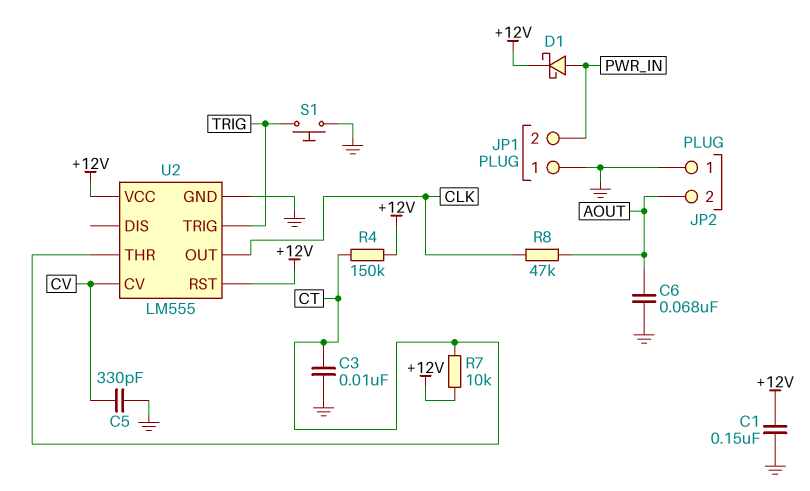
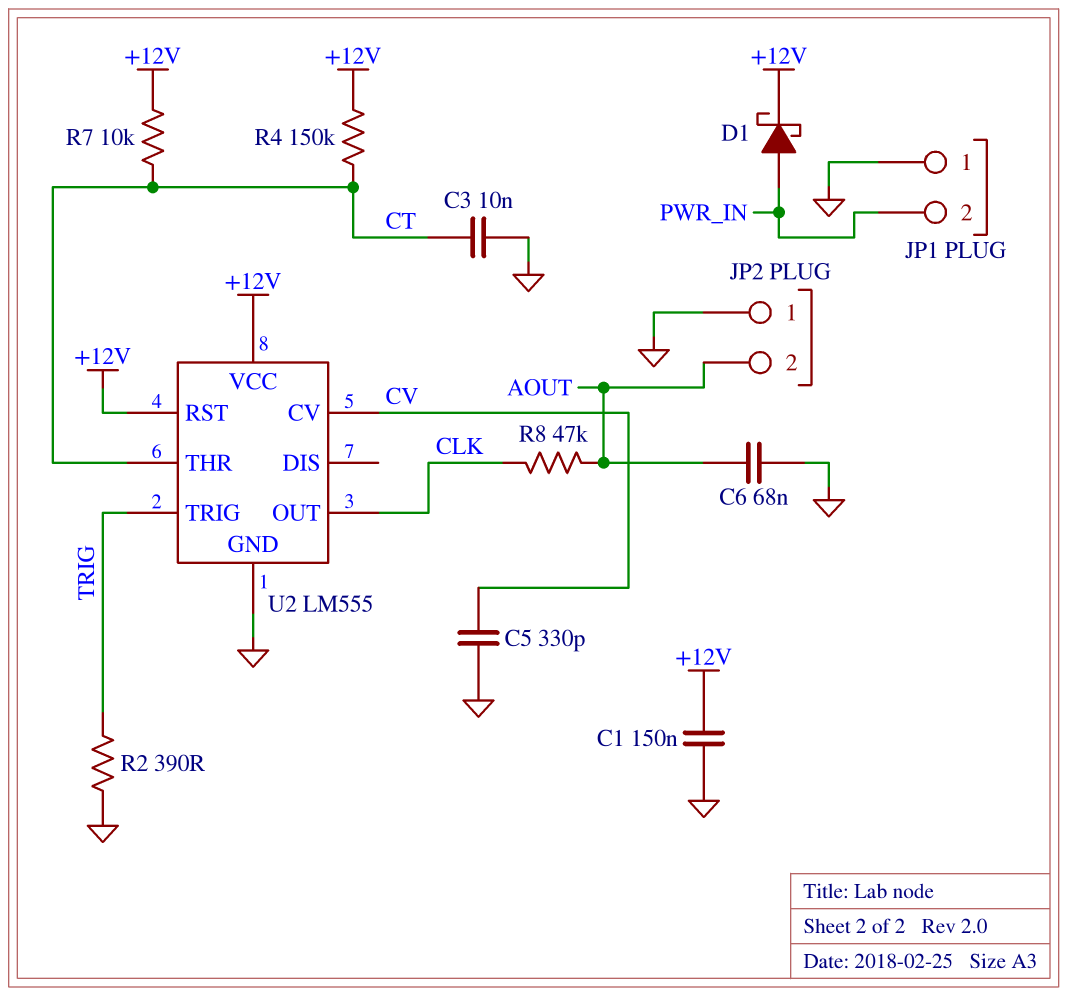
R2: none -> 390 (GND, TRIG)
S1: button (GND, TRIG) -> none

